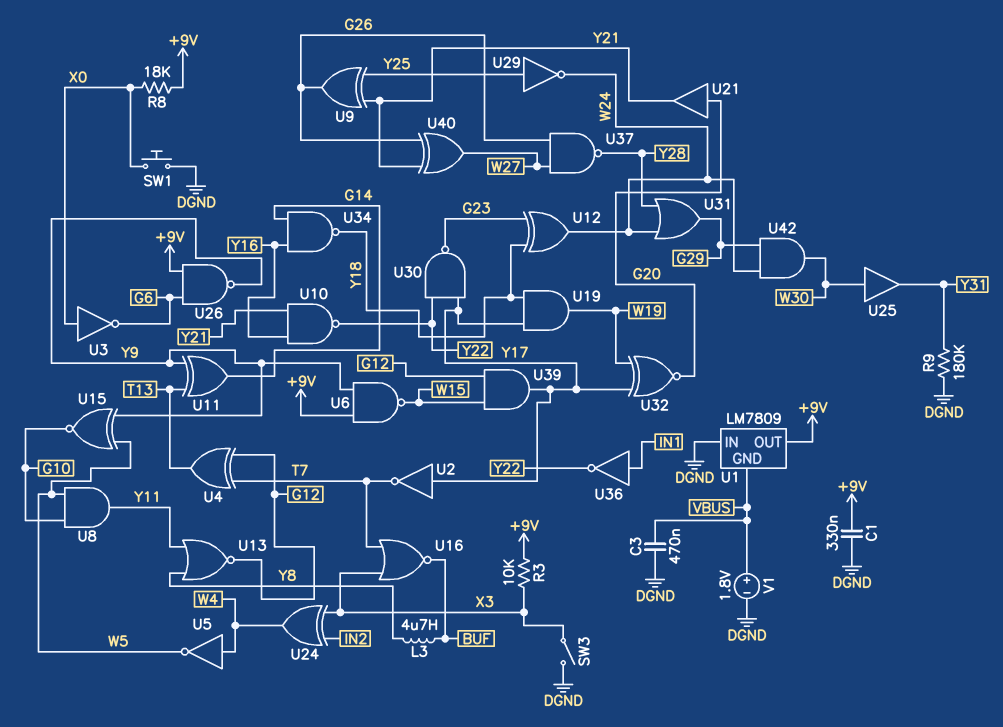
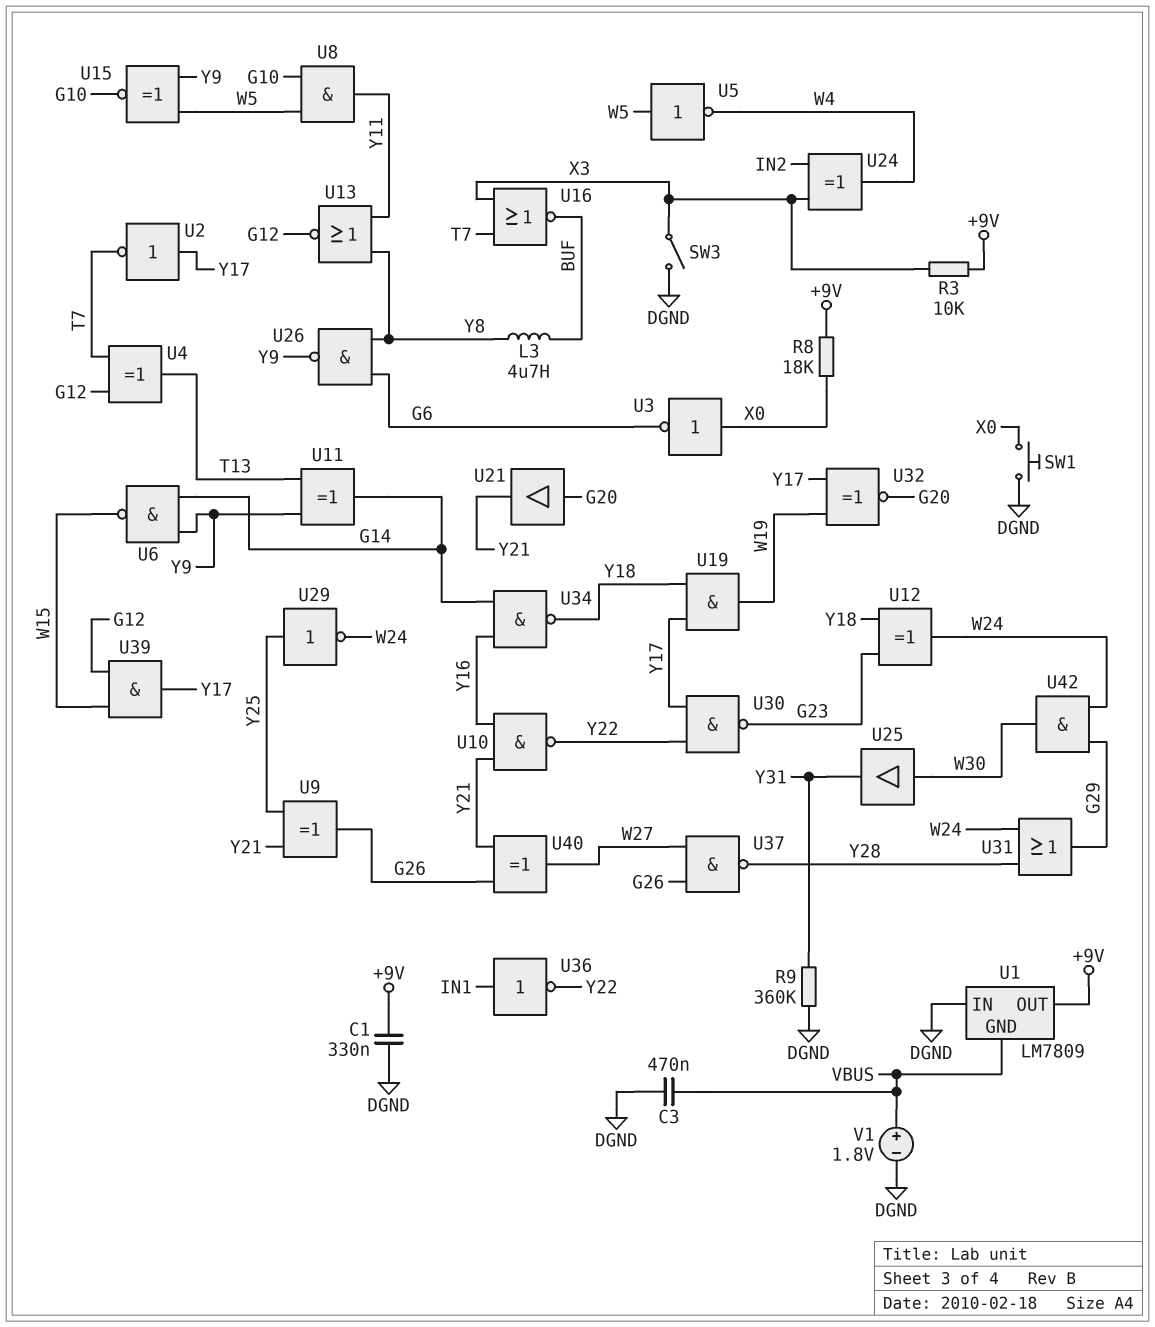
R9: 180k (DGND, Y31) -> 360k (DGND, Y31)
U5: NOT (in W4, out W5) -> NOT (in W5, out W4)
U6: NAND (in +9V, in Y9, out W15) -> NAND (in G14, in Y9, out W15)
U26: NAND (in +9V, in G6, out Y9) -> NAND (in G6, in Y8, out Y9)

